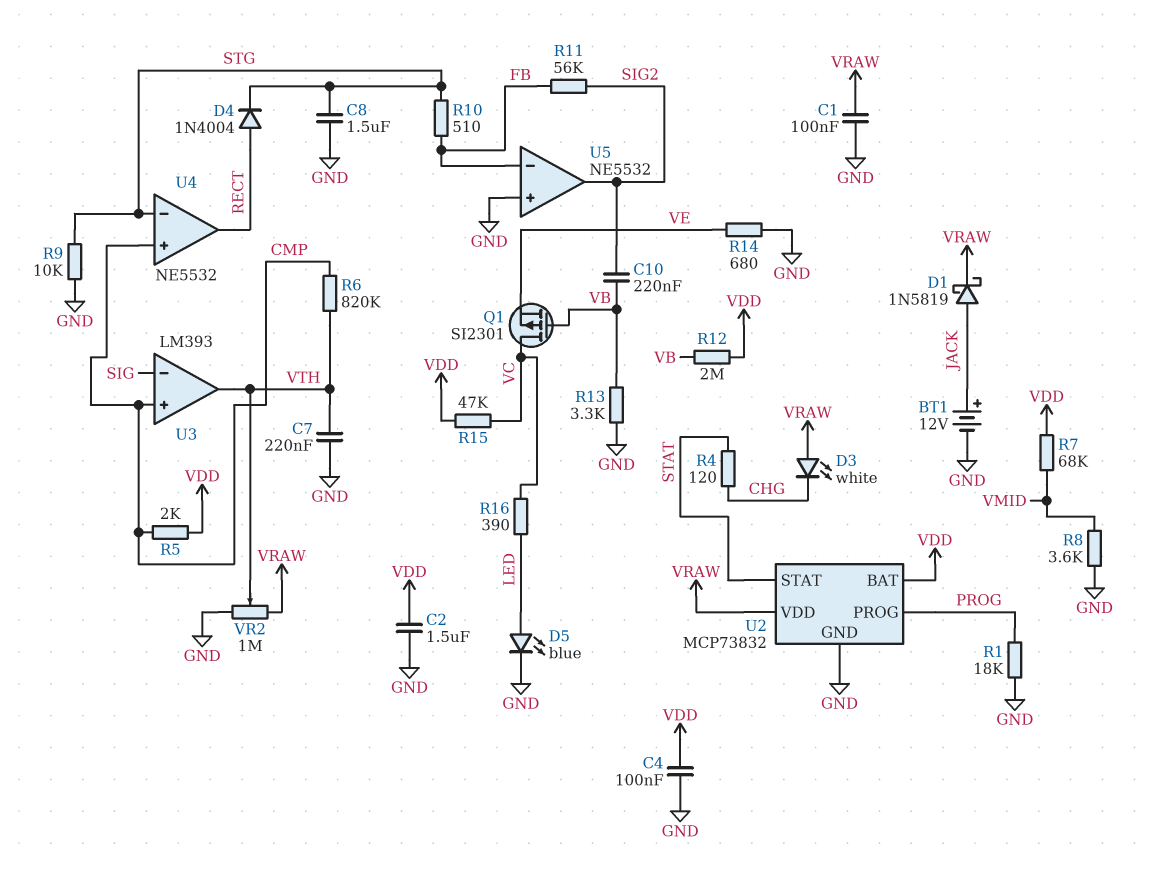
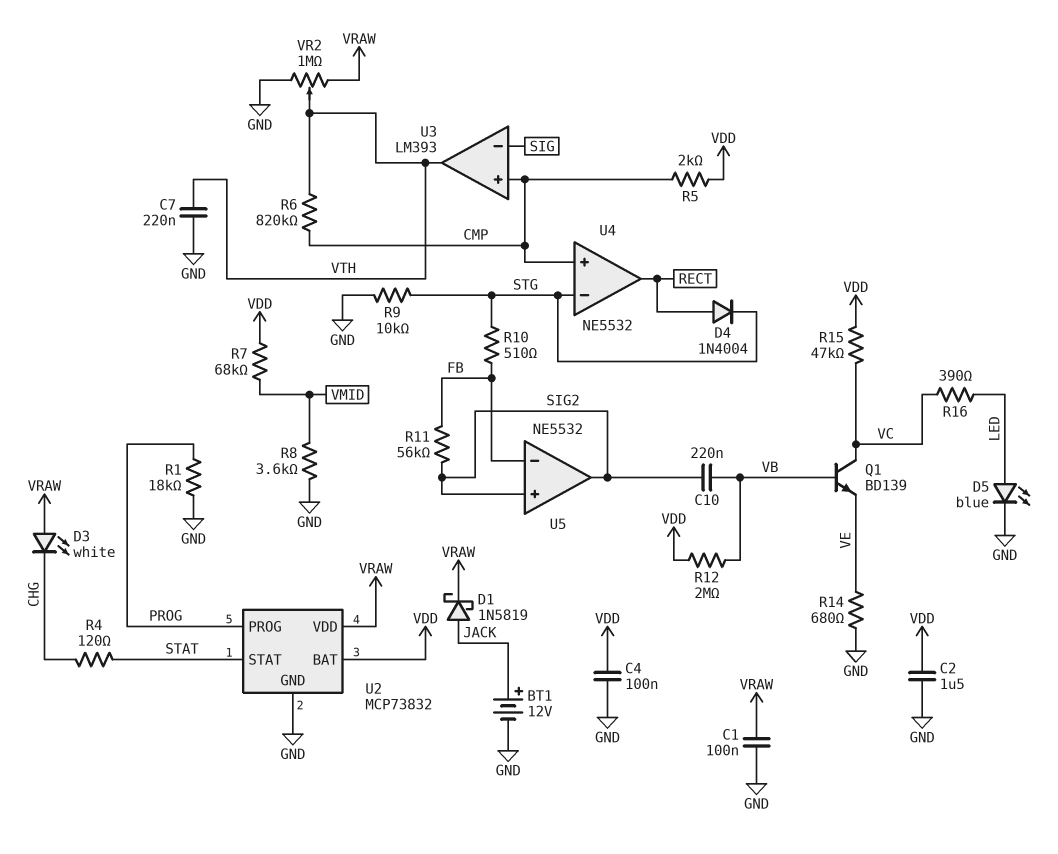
C8: 1.5uF (GND, STG) -> none
Q1: PMOS SI2301 (G VB, D VC, S VE) -> NPN BD139 (B VB, C VC, E VE)
R13: 3.3k (GND, VB) -> none
U5 pin in+: GND -> SIG2

